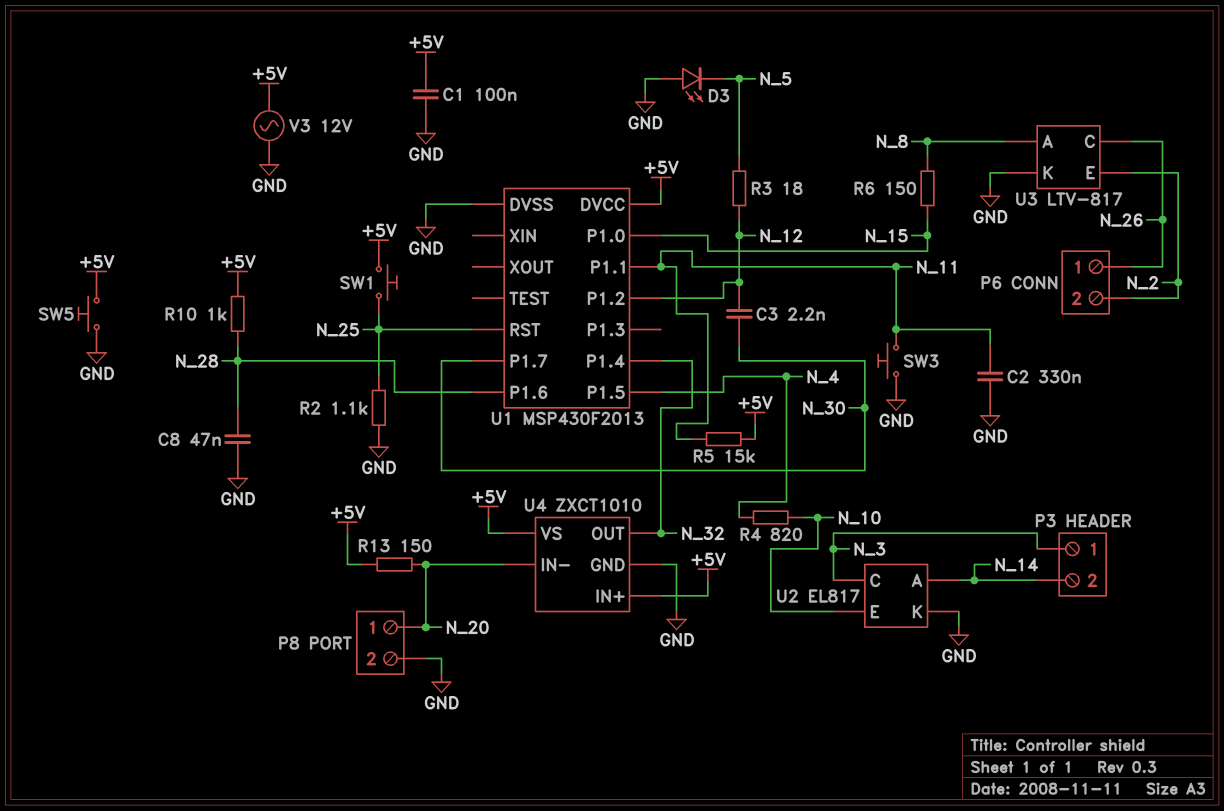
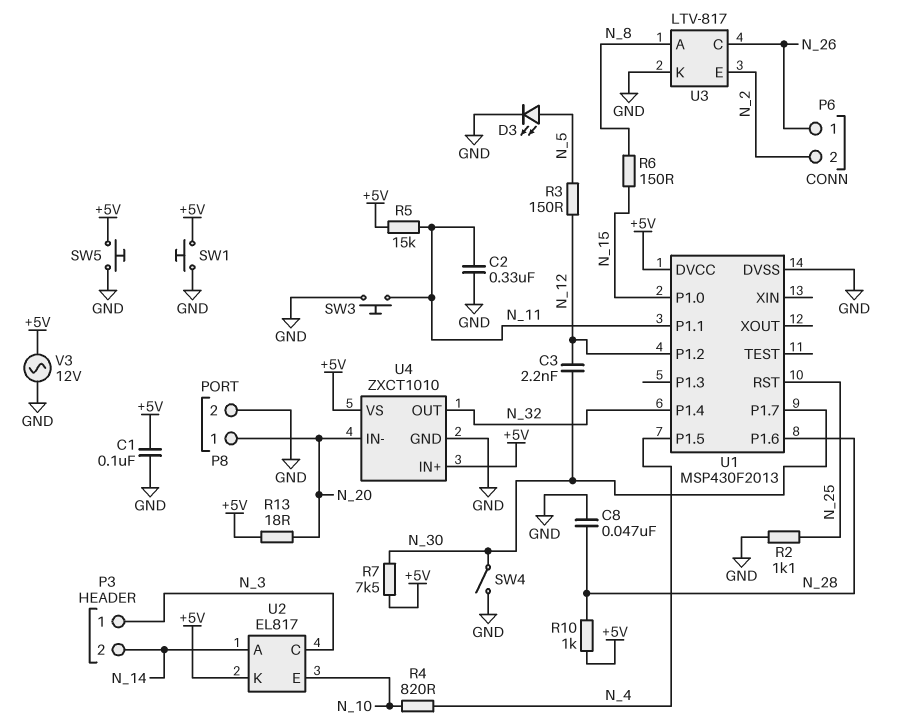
D3: LED (A GND, K N_5) -> LED (A N_5, K GND)
R3: 18 (N_5, N_12) -> 150 (N_5, N_12)
R7: none -> 7.5k (+5V, N_30)
R13: 150 (+5V, N_20) -> 18 (+5V, N_20)
SW1: button (+5V, N_25) -> button (+5V, GND)
SW4: none -> switch (GND, N_30)
U2 pin K: GND -> +5V

